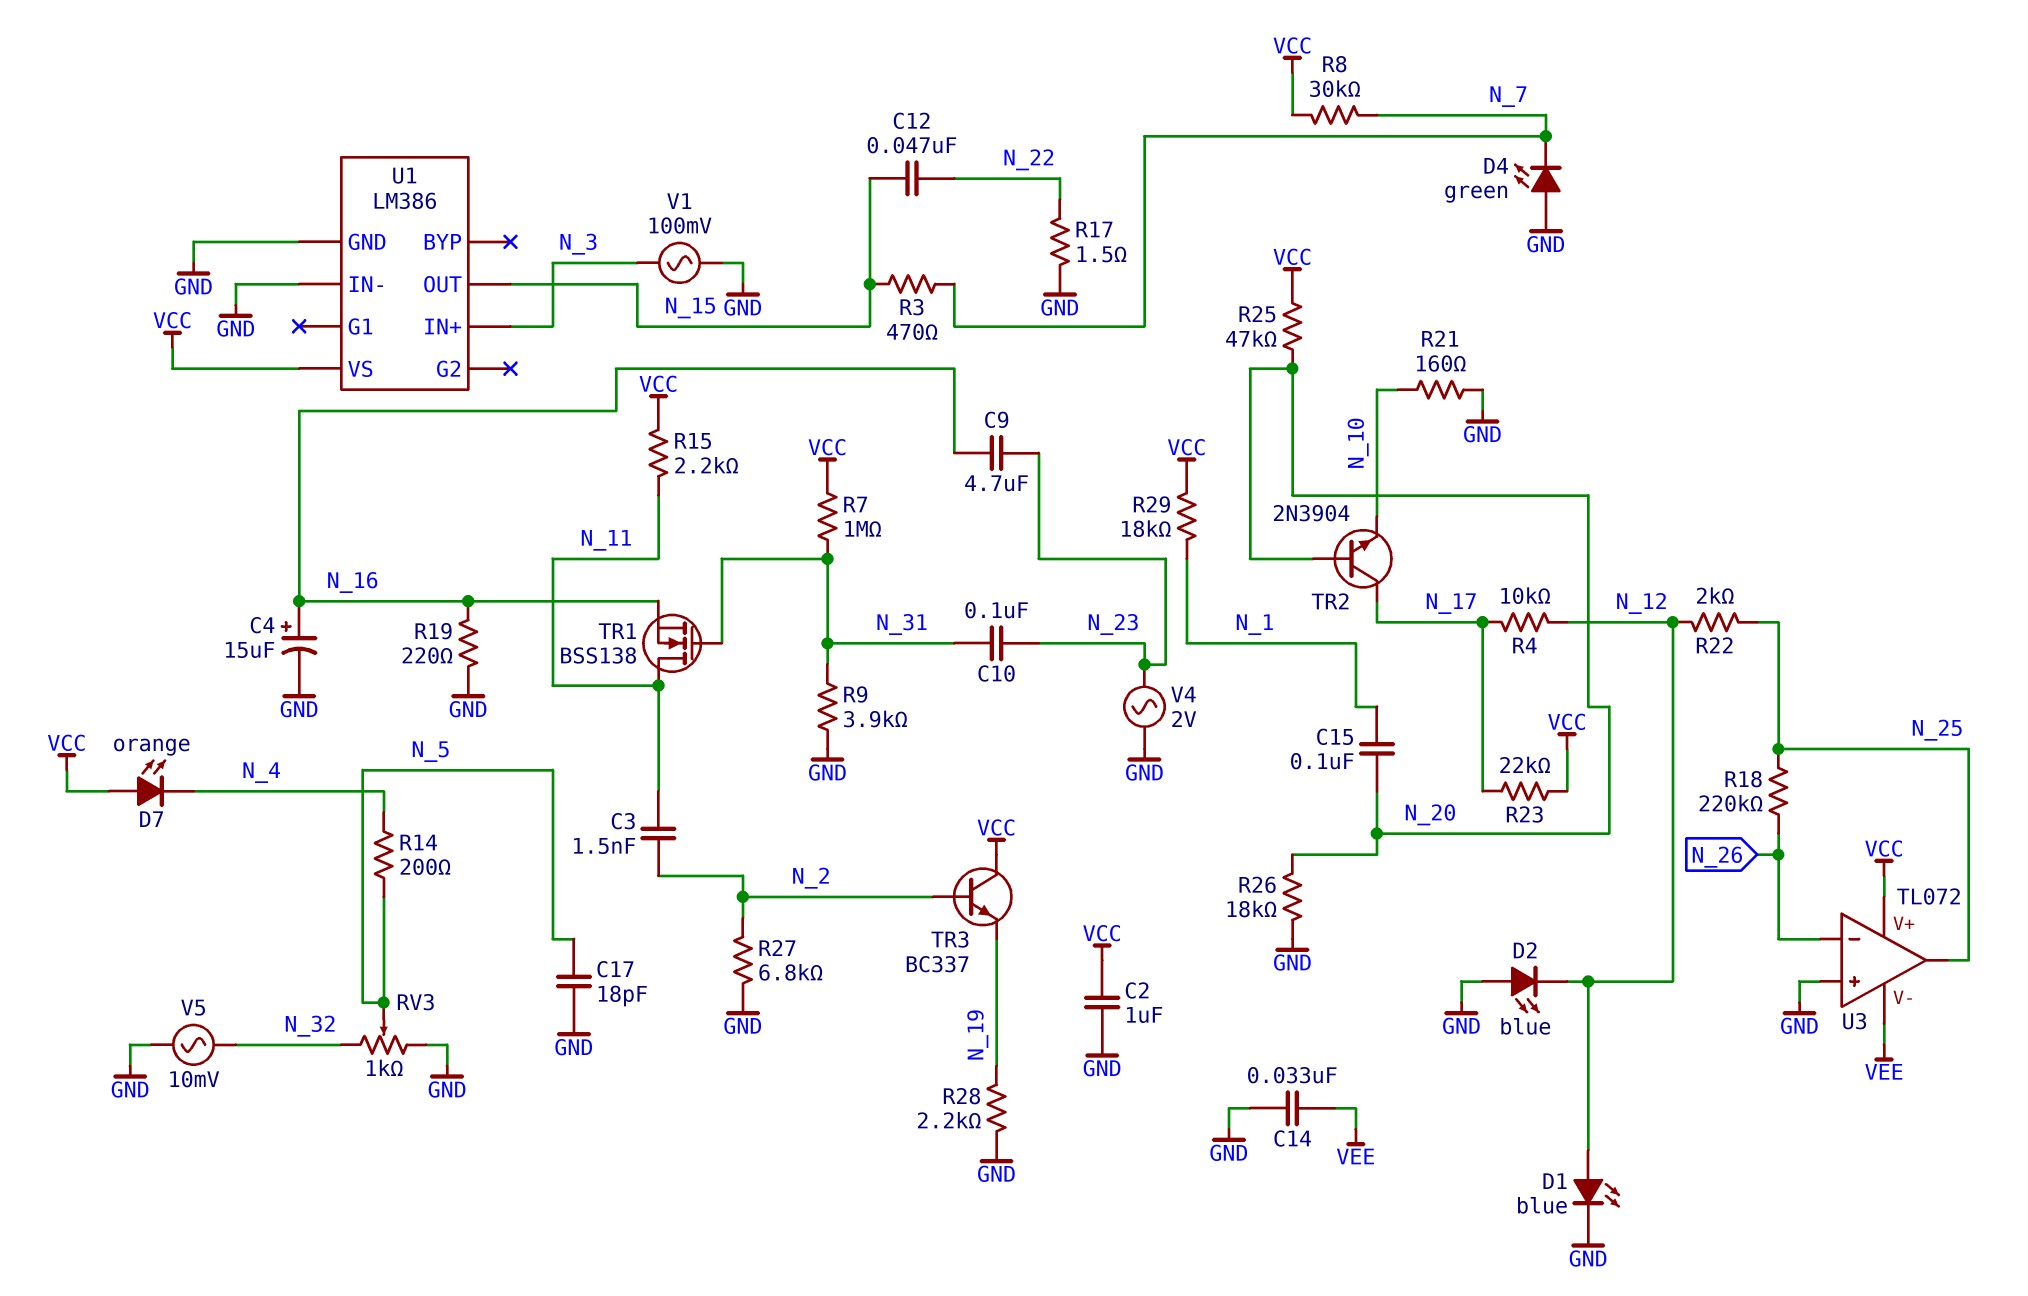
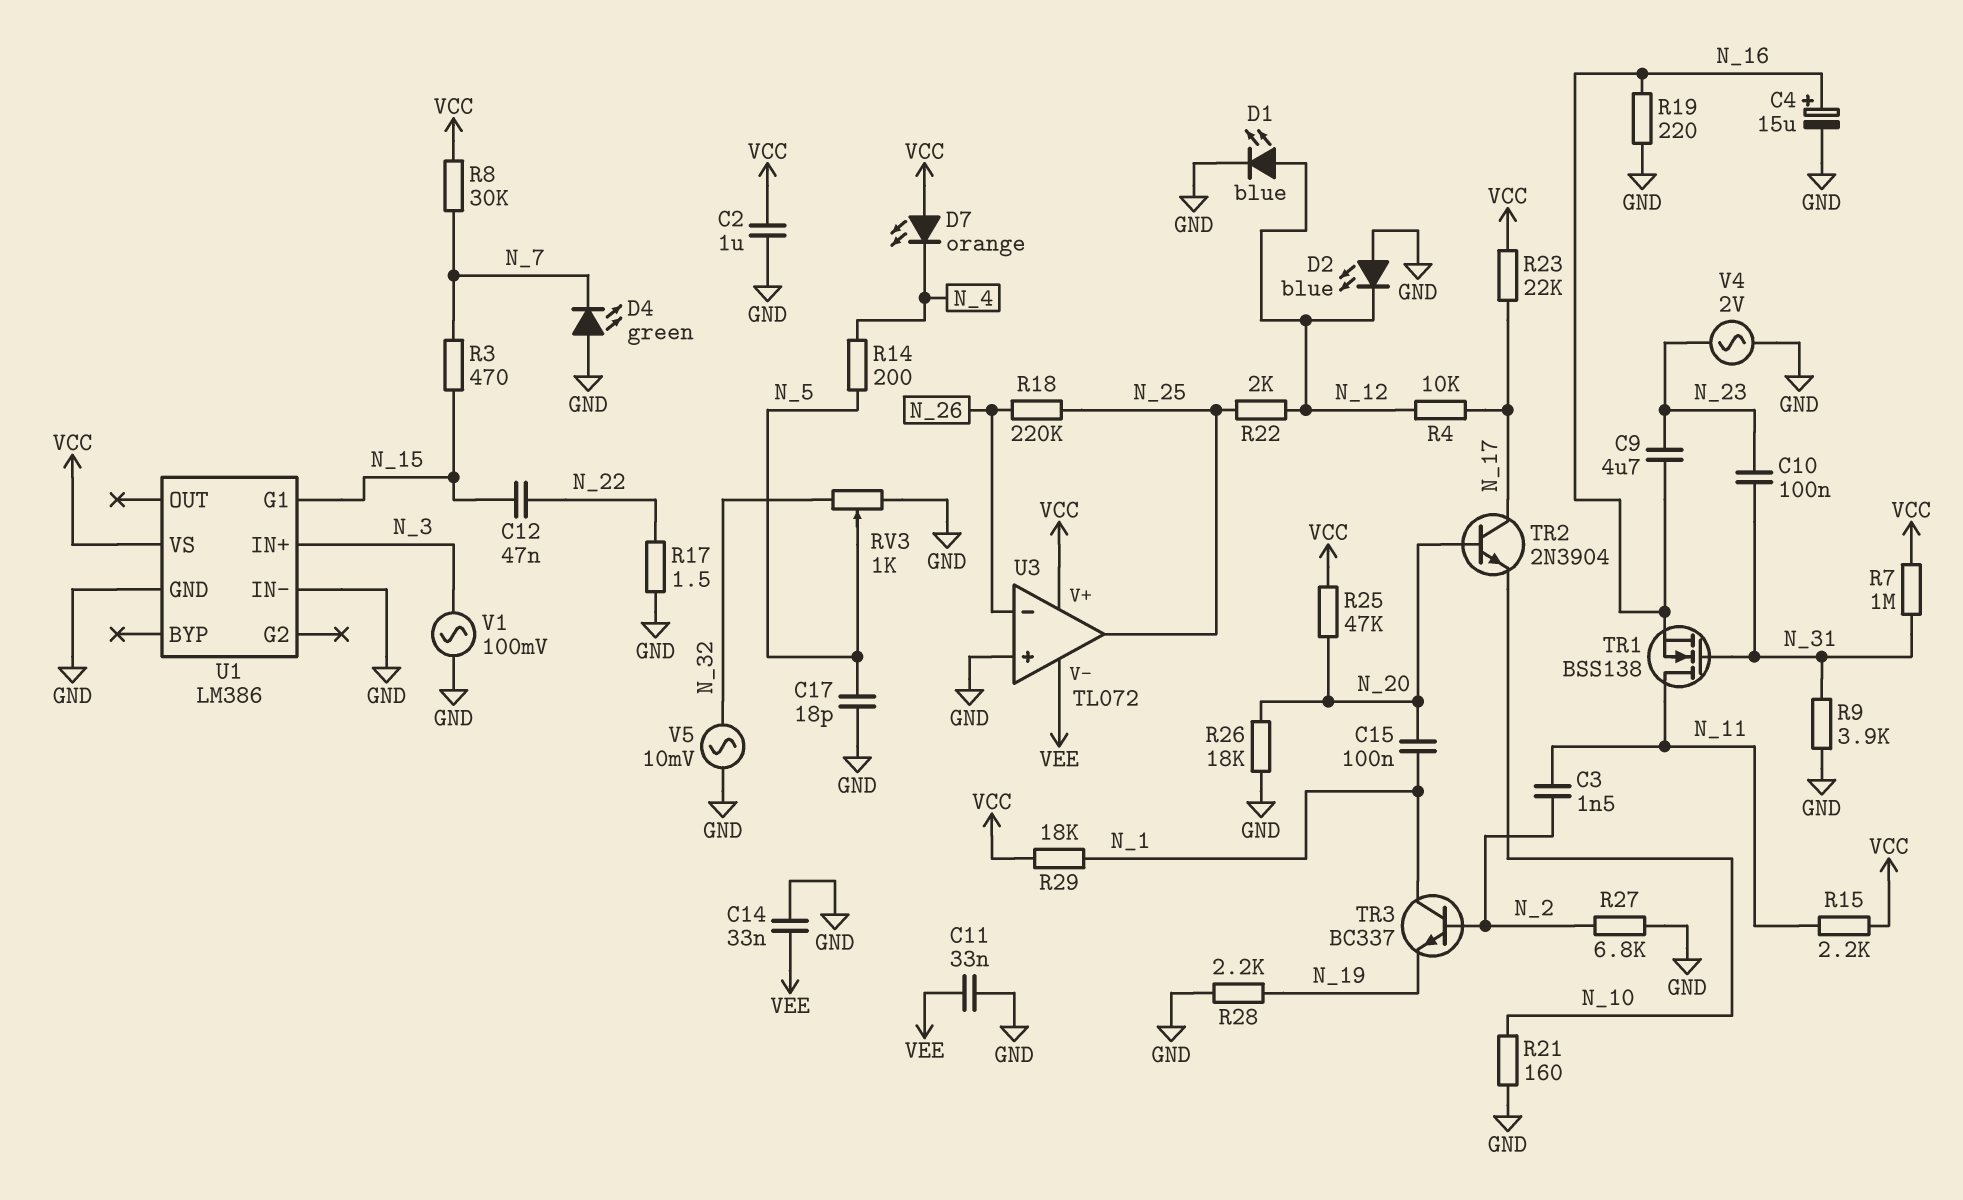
C11: none -> 33nF (GND, VEE)
TR3: NPN BC337 (B N_2, C VCC, E N_19) -> NPN BC337 (B N_2, C N_1, E N_19)
U1 pin G1: none -> N_15
U1 pin OUT: N_15 -> none

